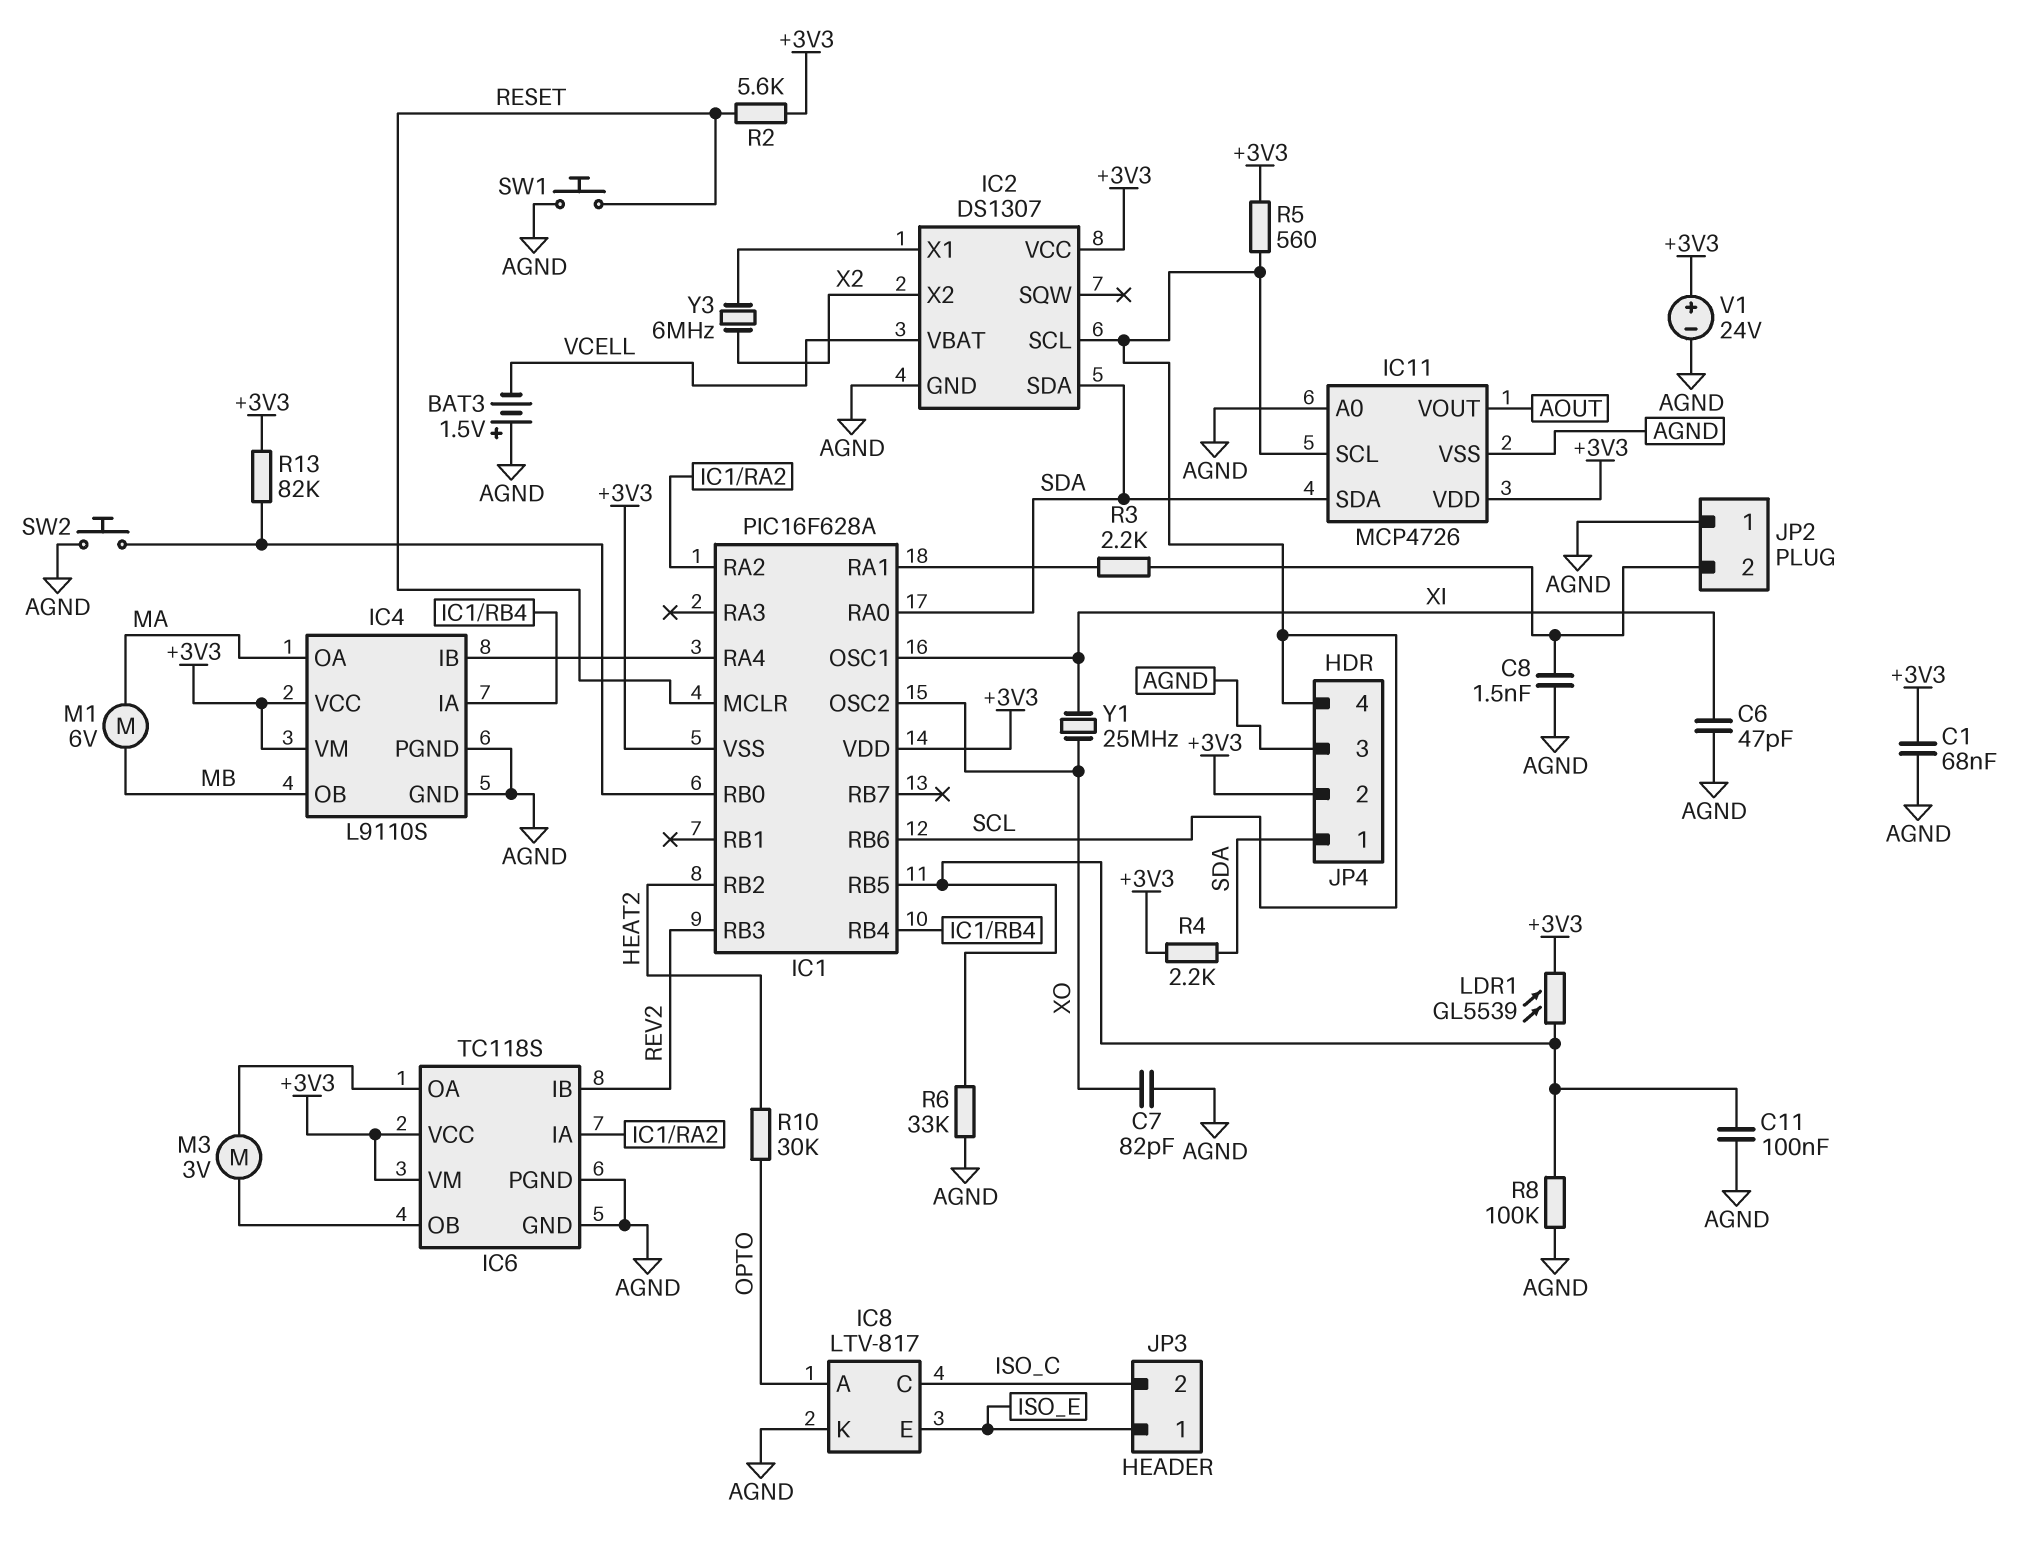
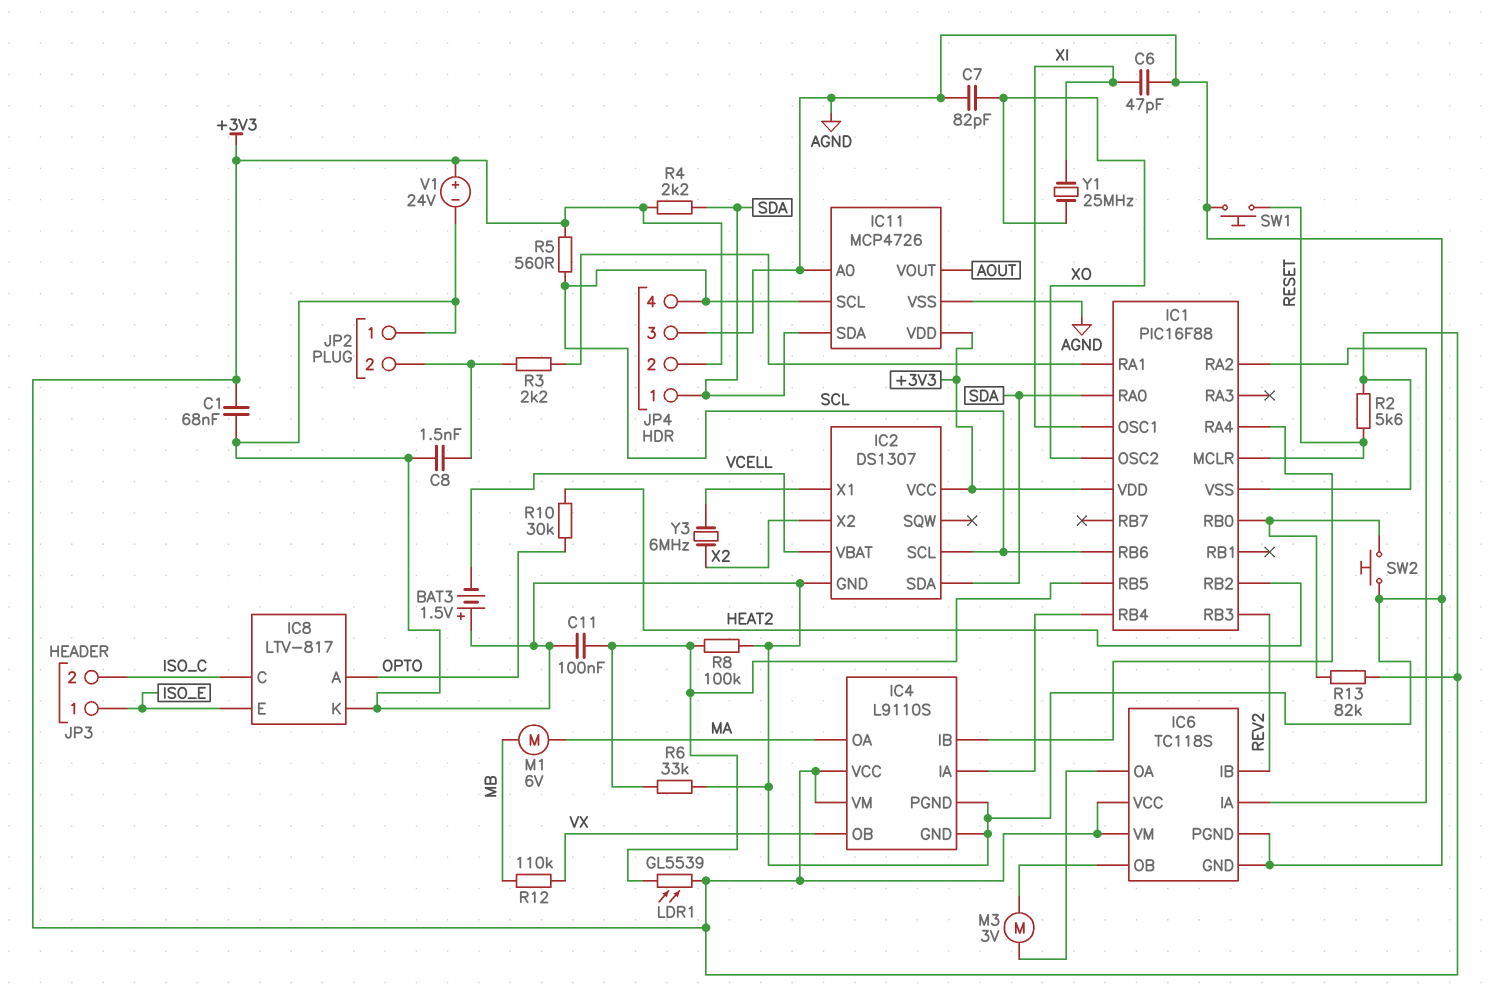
IC1: PIC16F628A -> PIC16F88
IC4 pin OB: MB -> VX
R12: none -> 110k (MB, VX)

